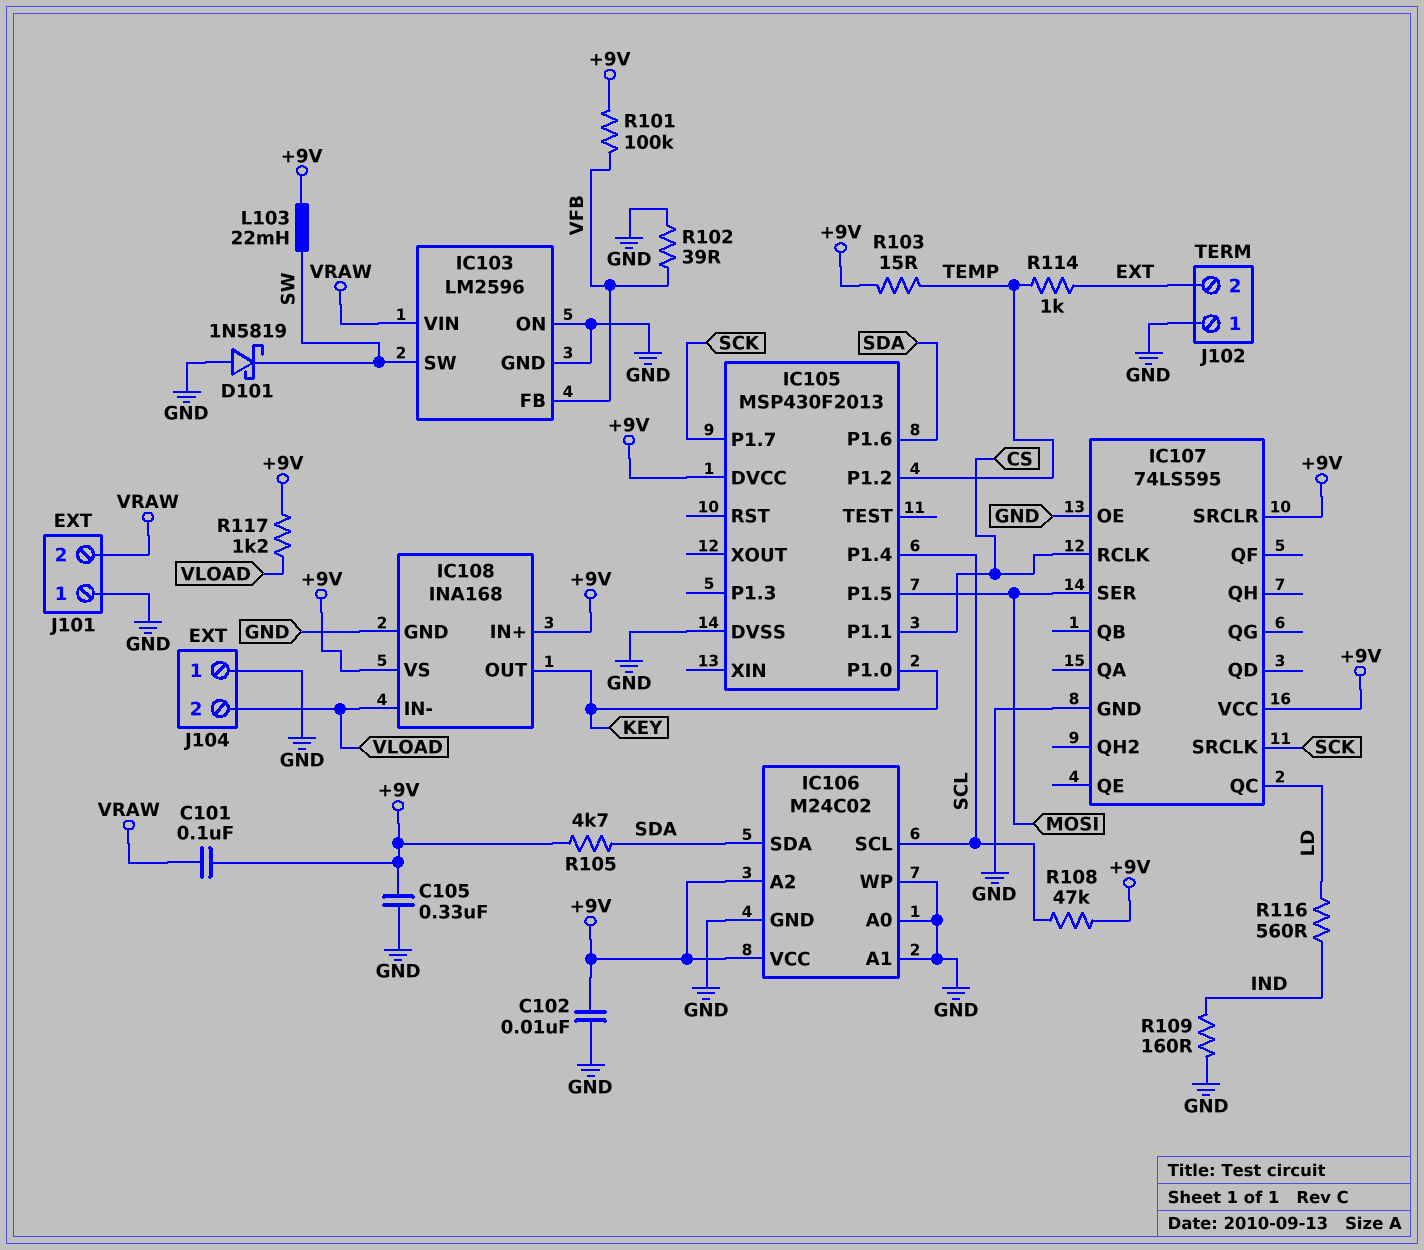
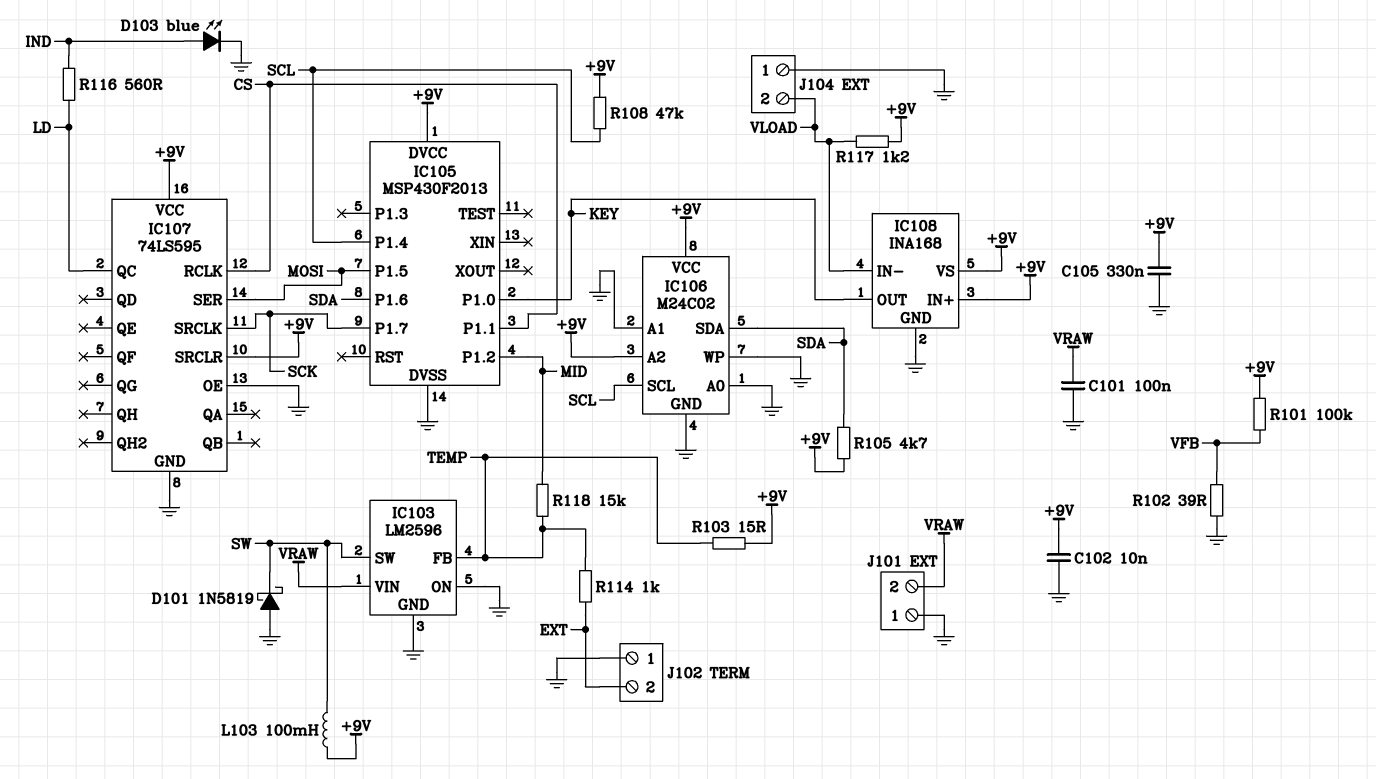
C101: 100nF (+9V, VRAW) -> 100nF (GND, VRAW)
D103: none -> LED blue (A IND, K GND)
IC103 pin FB: VFB -> TEMP
IC105 pin P1.2: TEMP -> MID
L103: 22mH (+9V, SW) -> 100mH (+9V, SW)
R109: 160 (GND, IND) -> none
R118: none -> 15k (MID, TEMP)

